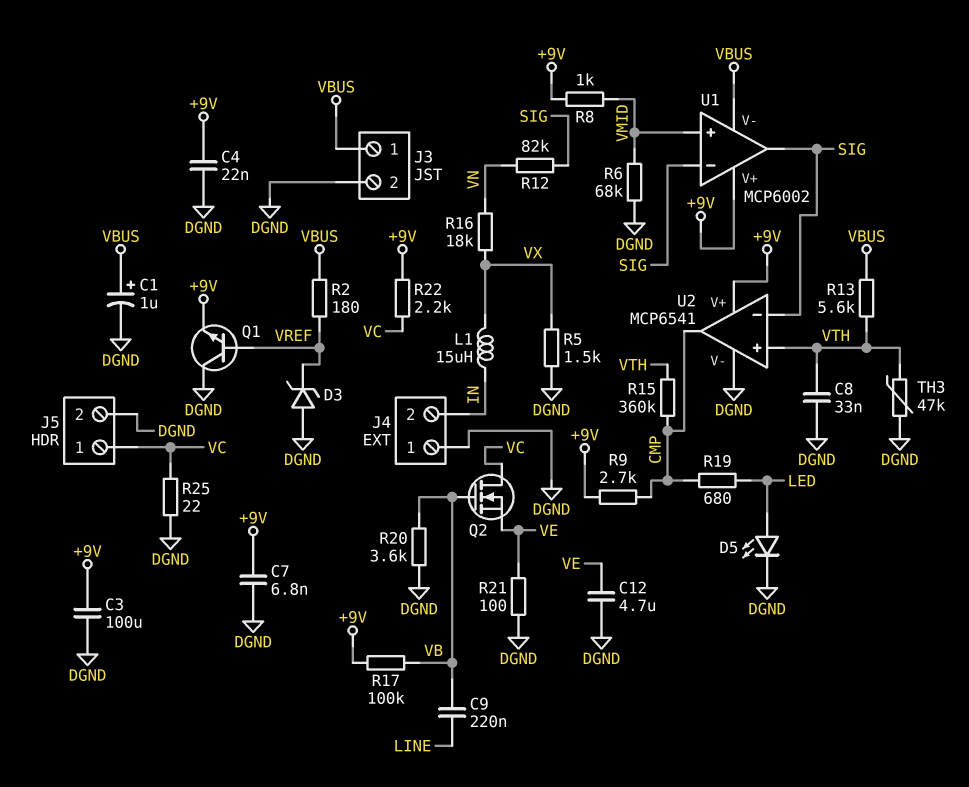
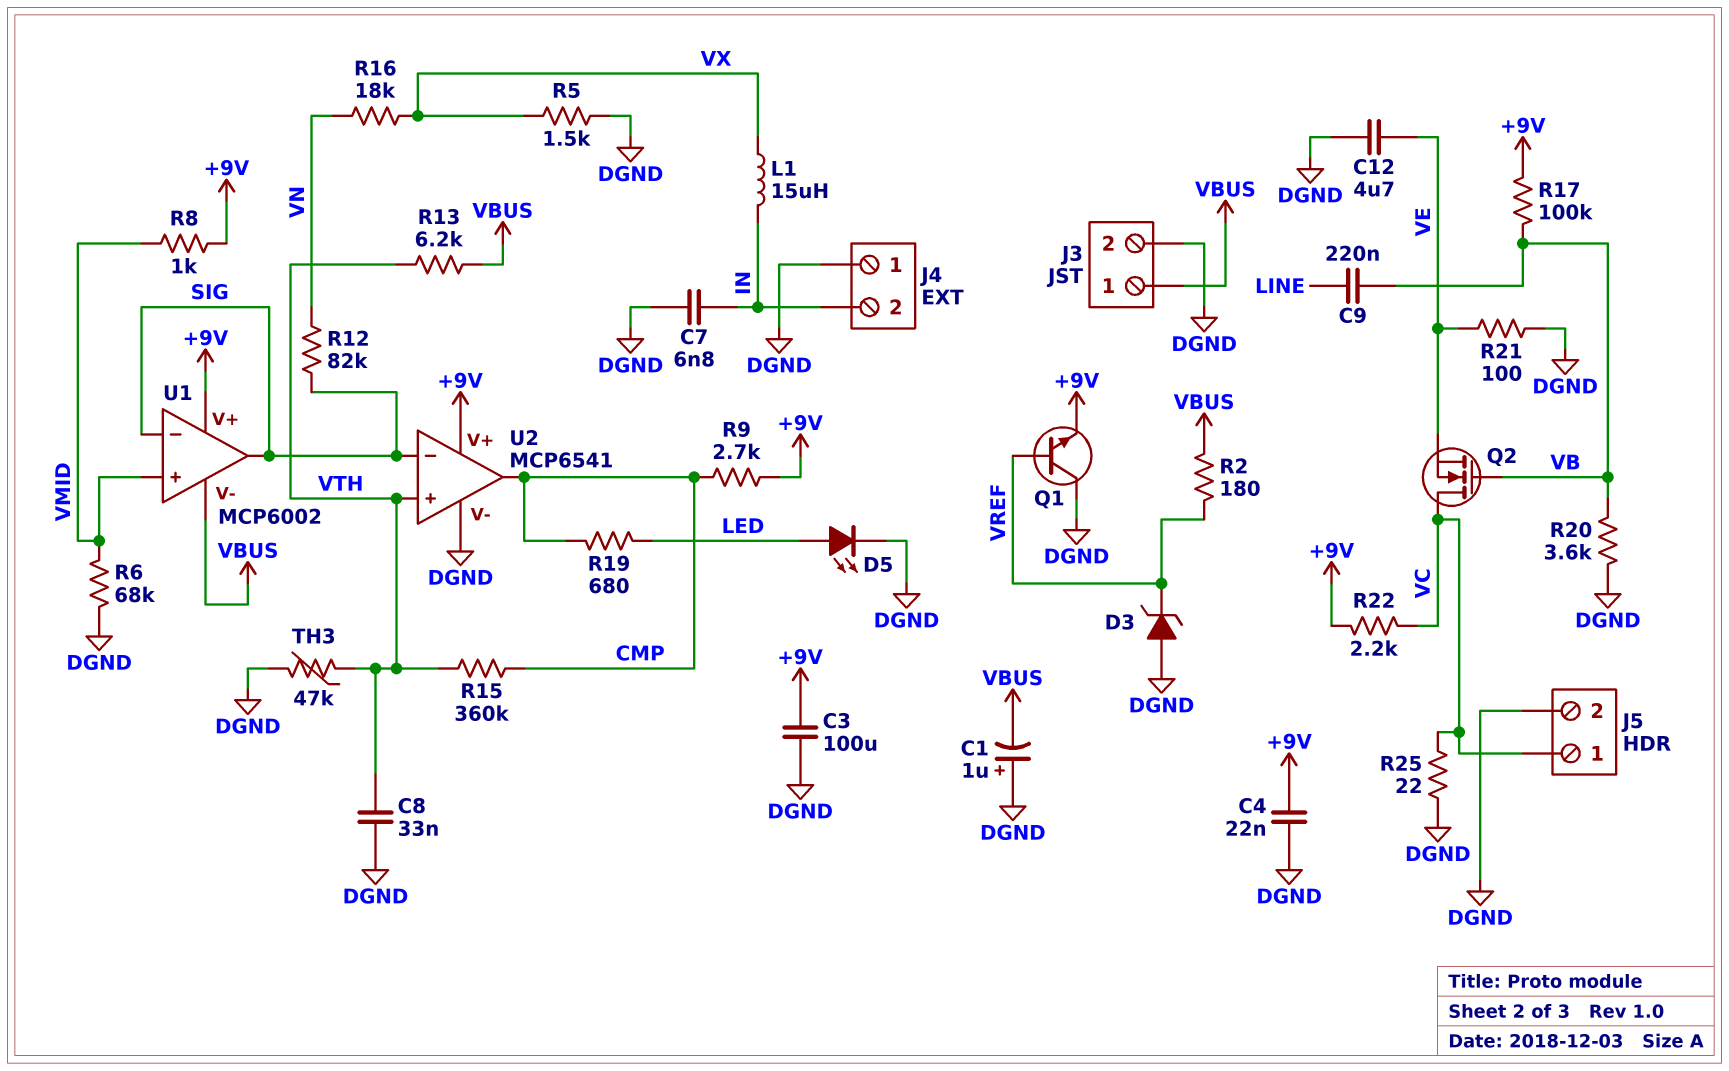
C1: 1uF (plus VBUS, minus DGND) -> 1uF (plus DGND, minus VBUS)
C7: 6.8nF (+9V, DGND) -> 6.8nF (DGND, IN)
R13: 5.6k (VBUS, VTH) -> 6.2k (VBUS, VTH)

